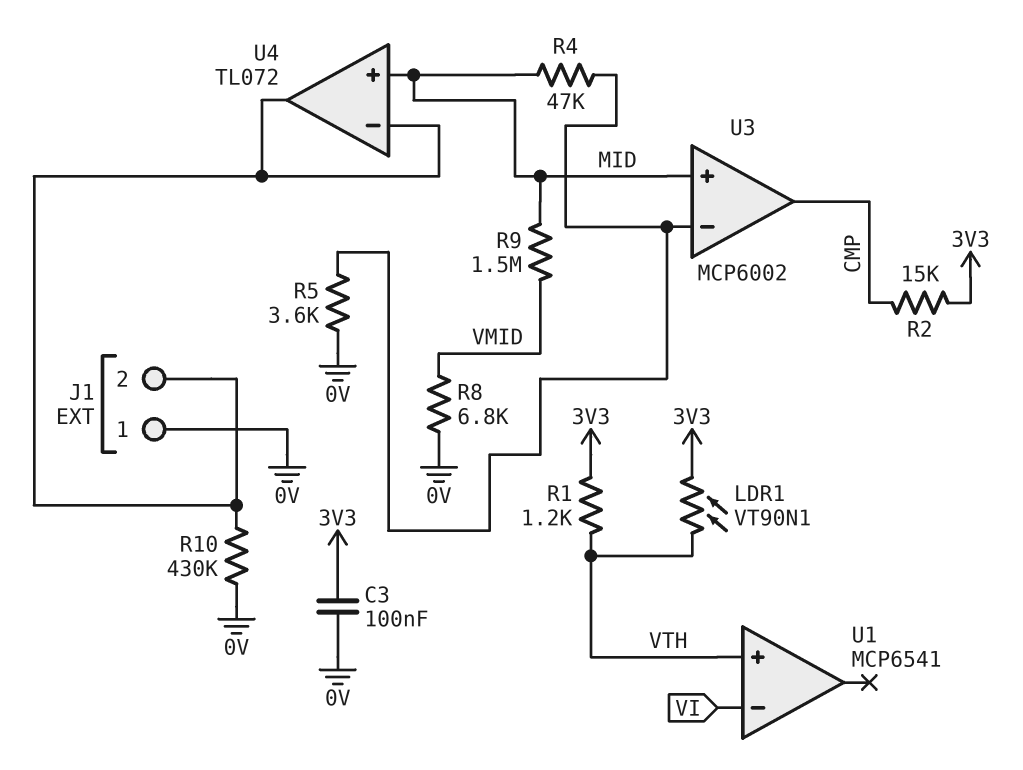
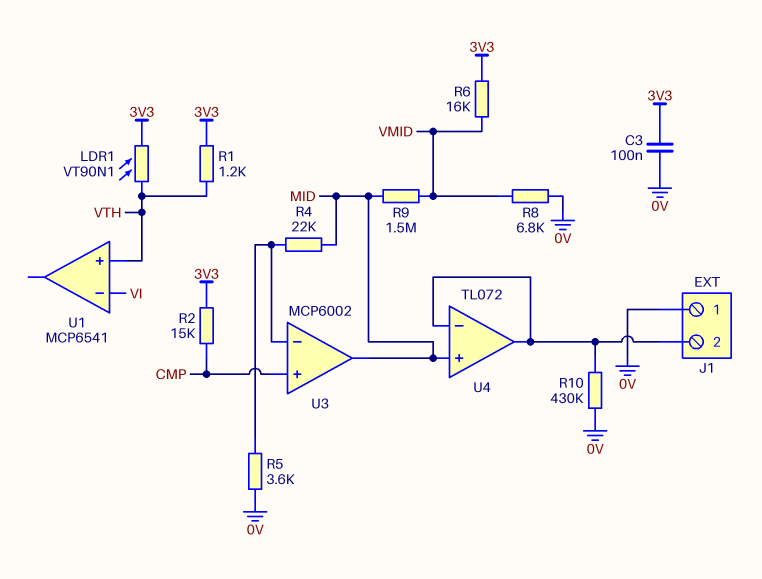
R4: 47k (MID, U3/in-) -> 22k (MID, U3/in-)
R6: none -> 16k (3V3, VMID)
U3 pin in+: MID -> CMP
U3 pin out: CMP -> MID

